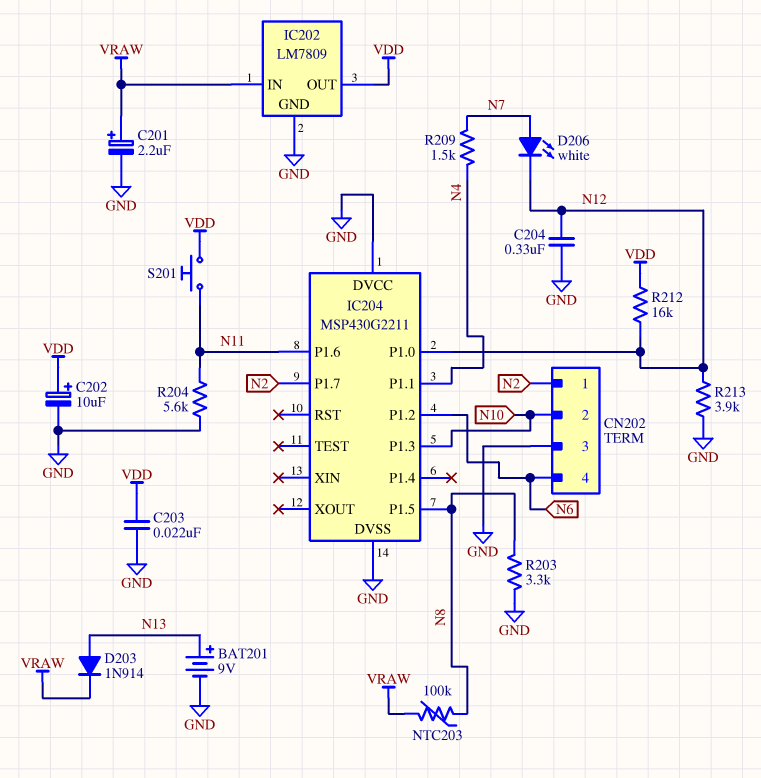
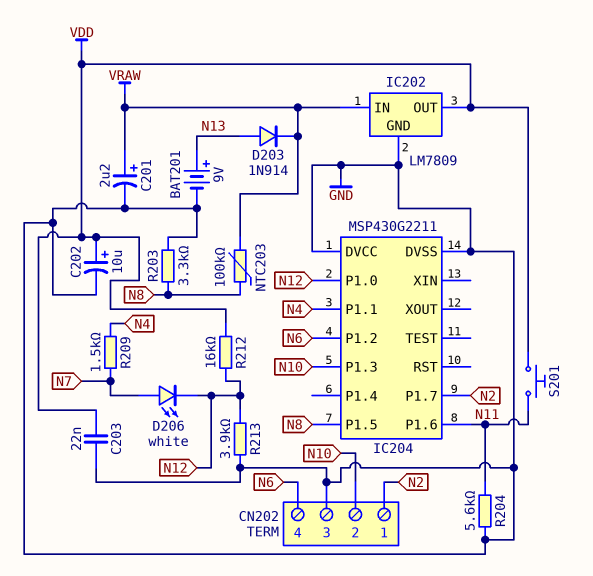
C204: 330nF (GND, N12) -> none

